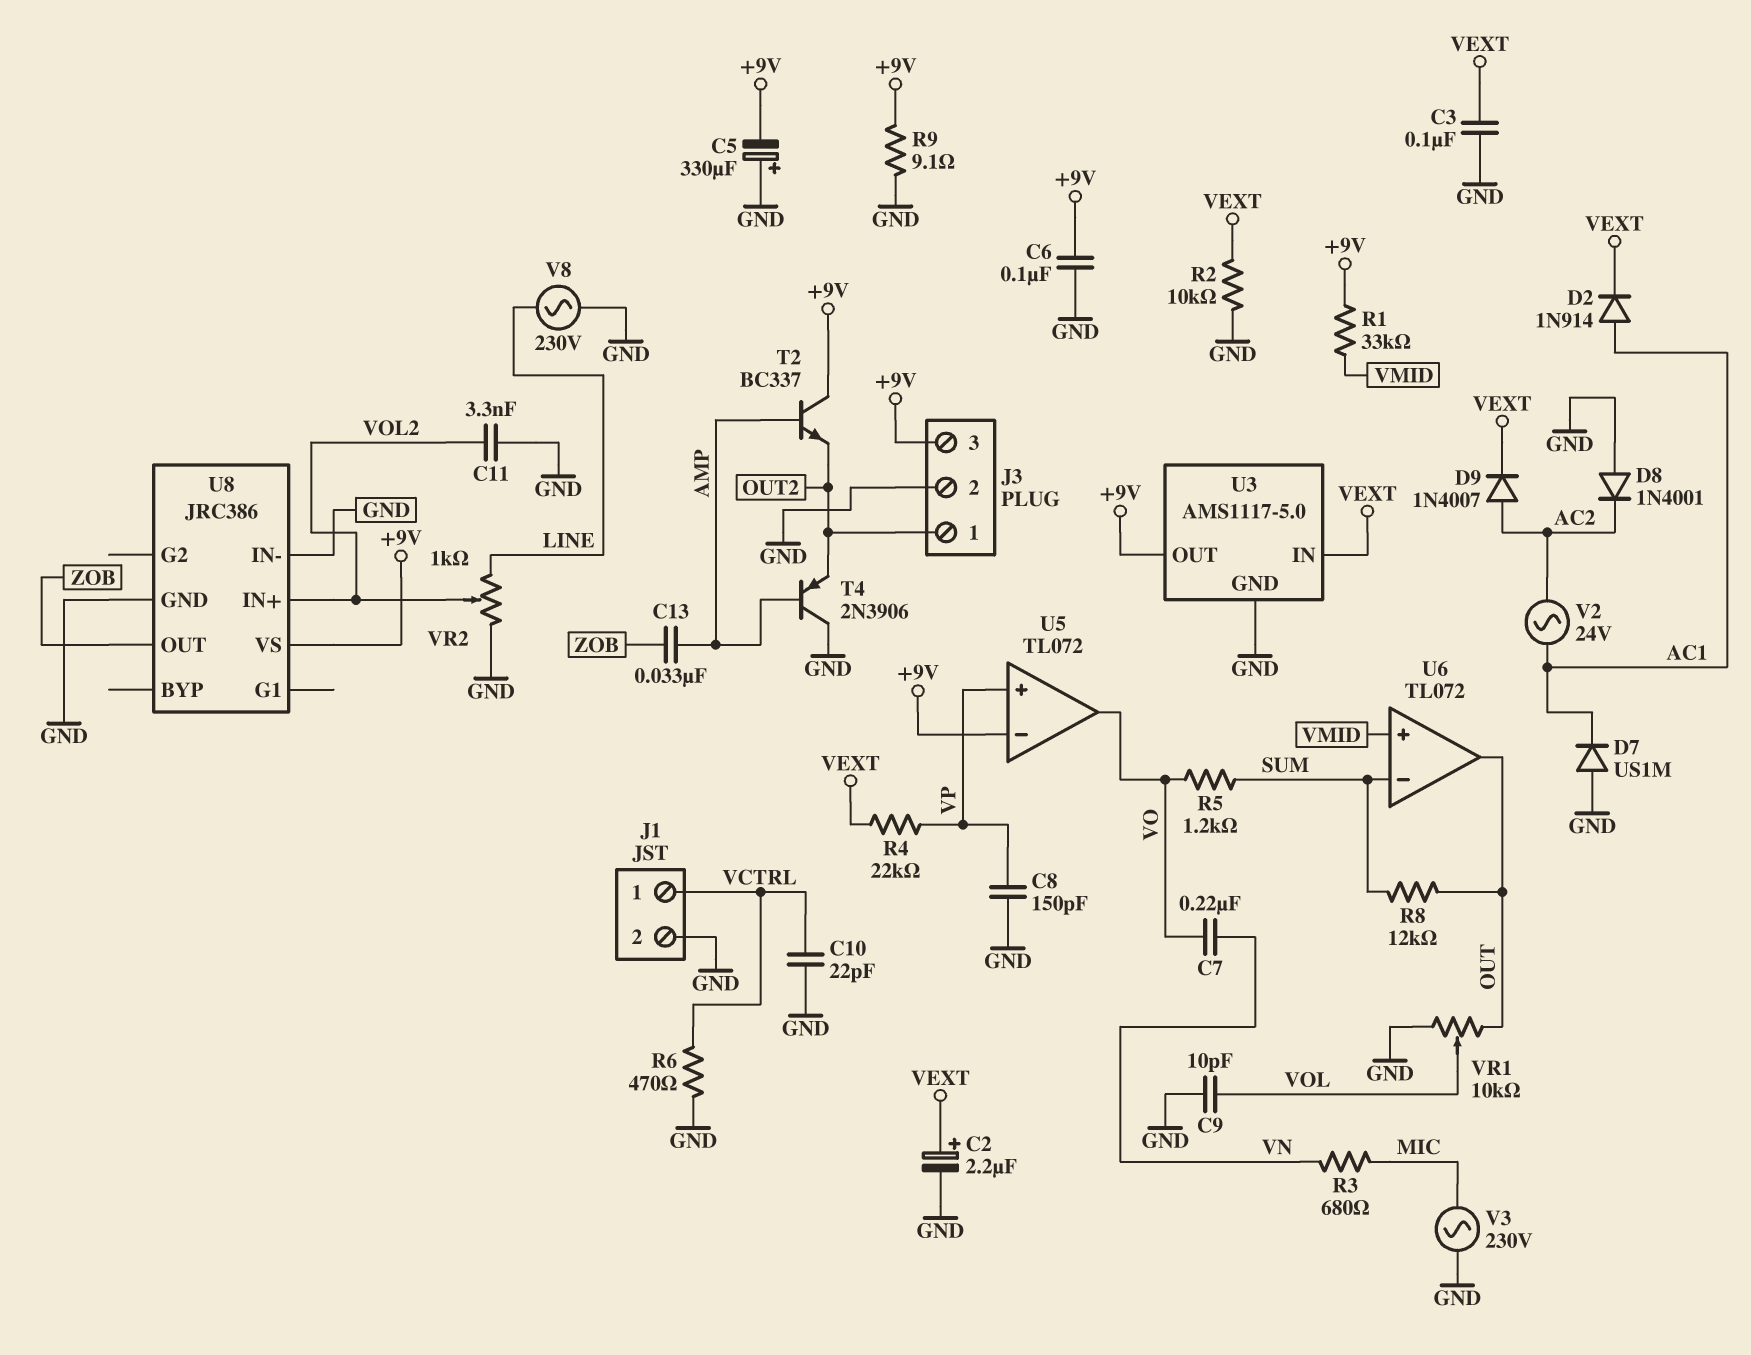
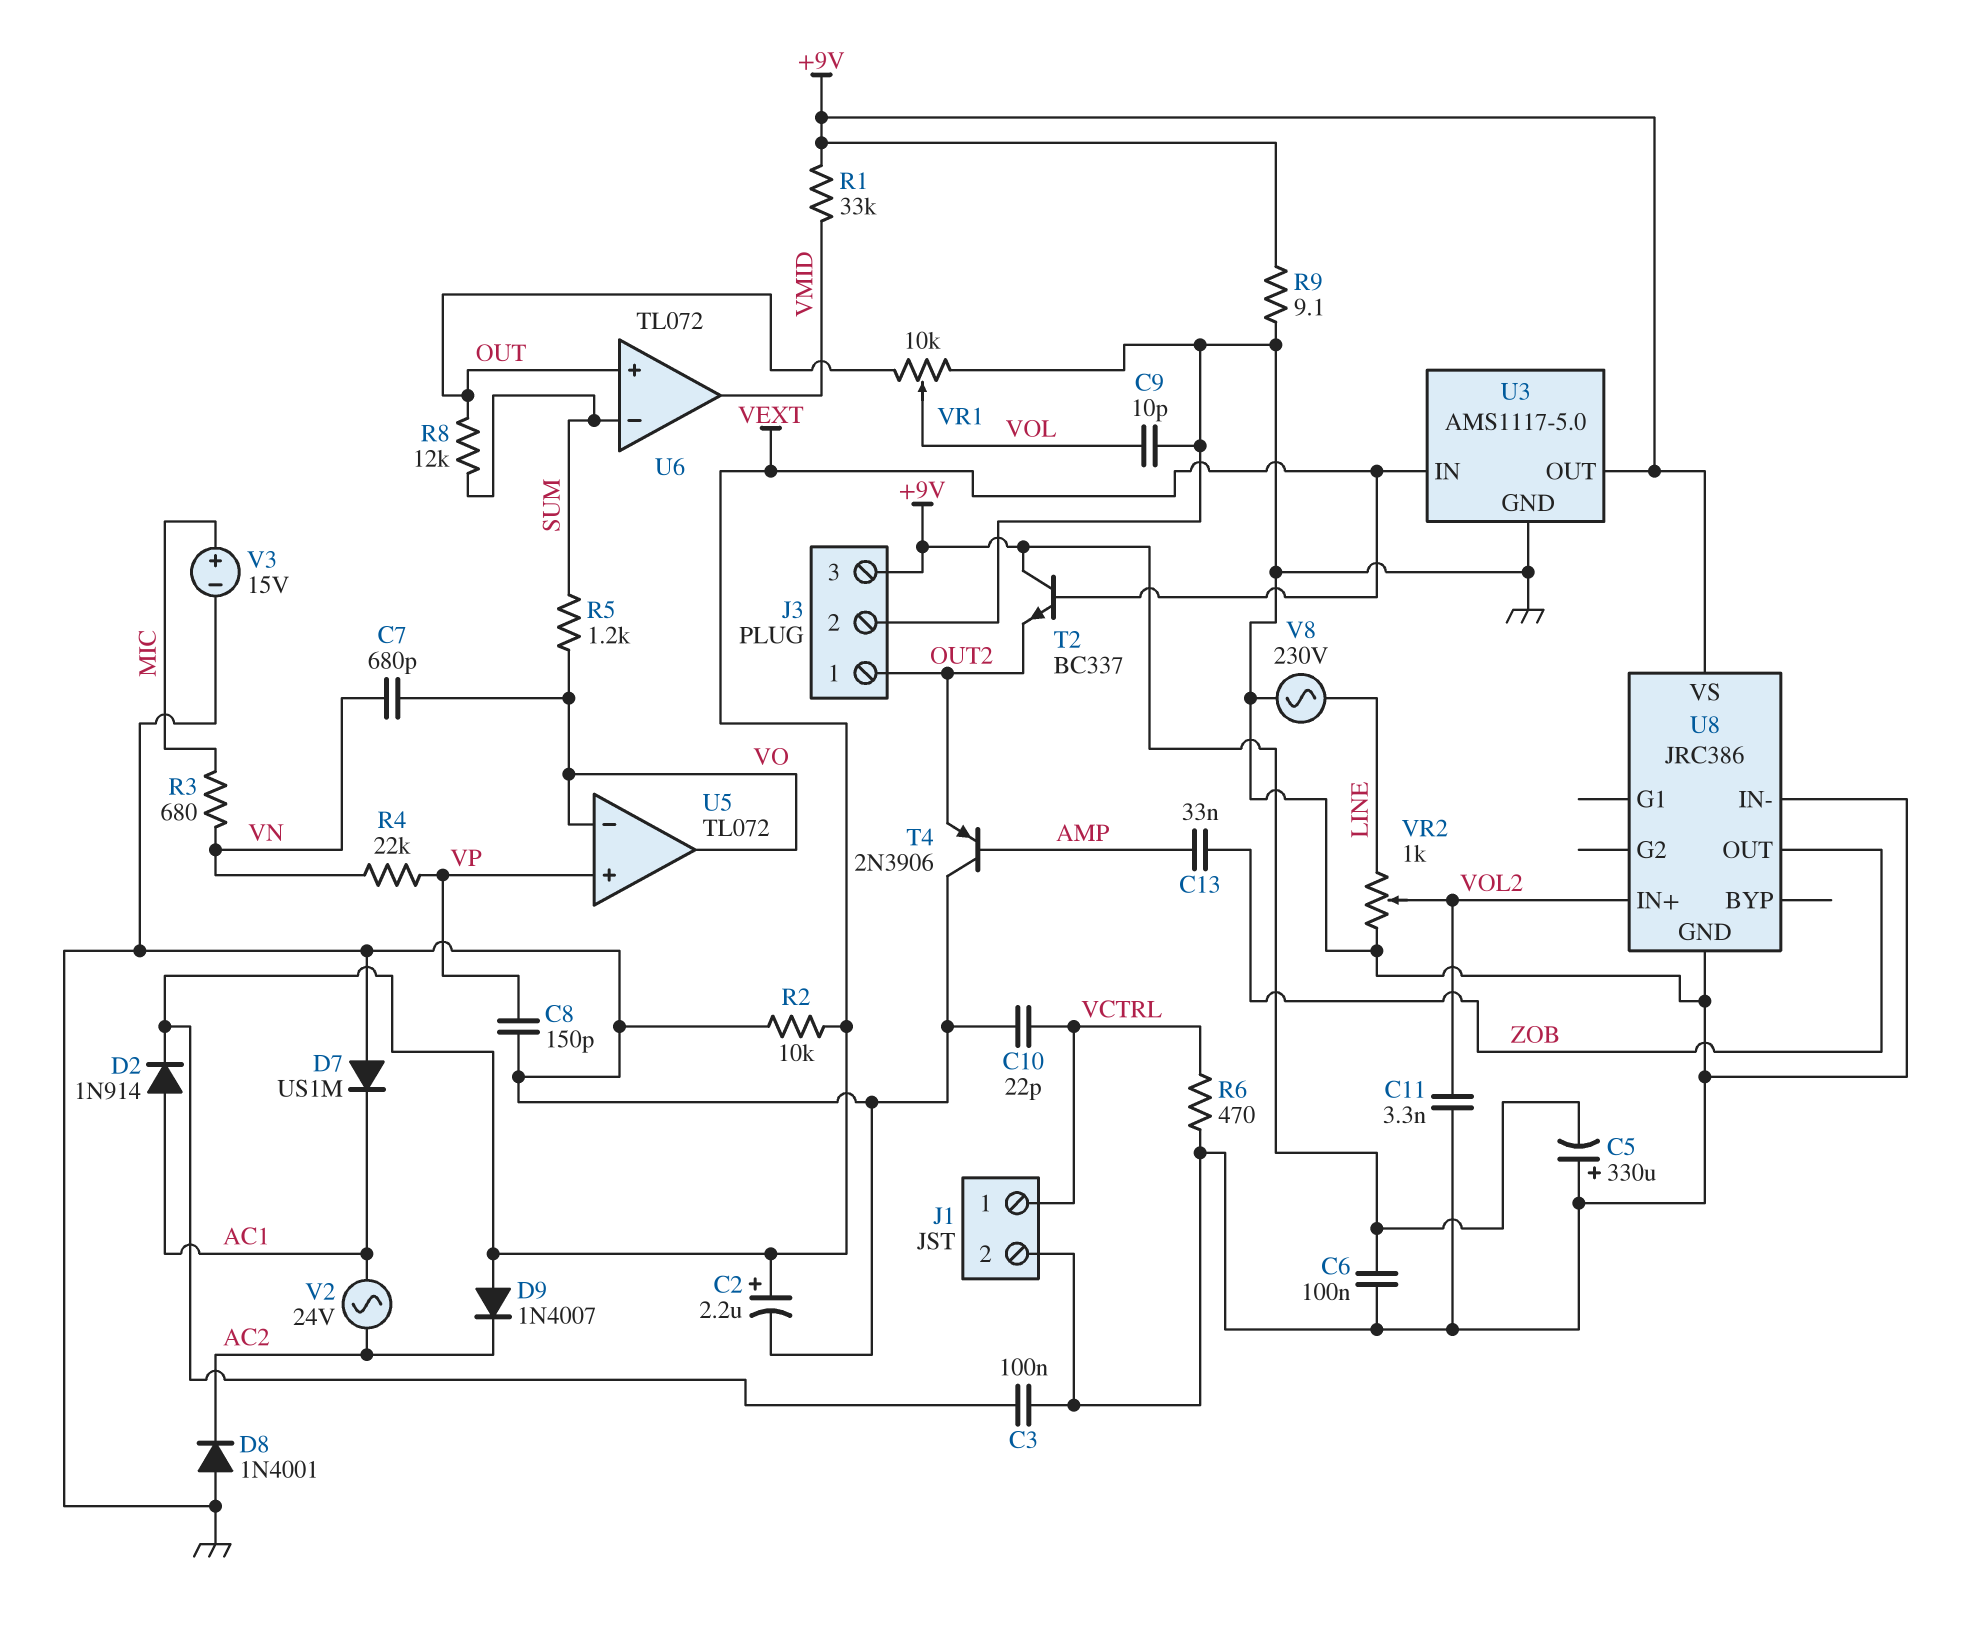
C7: 220nF (VN, VO) -> 680pF (VN, VO)
D9: diode 1N4007 (A AC2, K VEXT) -> diode 1N4007 (A VEXT, K AC2)
R4: 22k (VEXT, VP) -> 22k (VN, VP)
T2: NPN BC337 (B AMP, C +9V, E OUT2) -> NPN BC337 (B VEXT, C +9V, E OUT2)
U5 pin in-: +9V -> VO
U6 pin in+: VMID -> OUT
U6 pin out: OUT -> VMID
V3: AC 230V (GND, MIC) -> 15V (plus MIC, minus GND)

